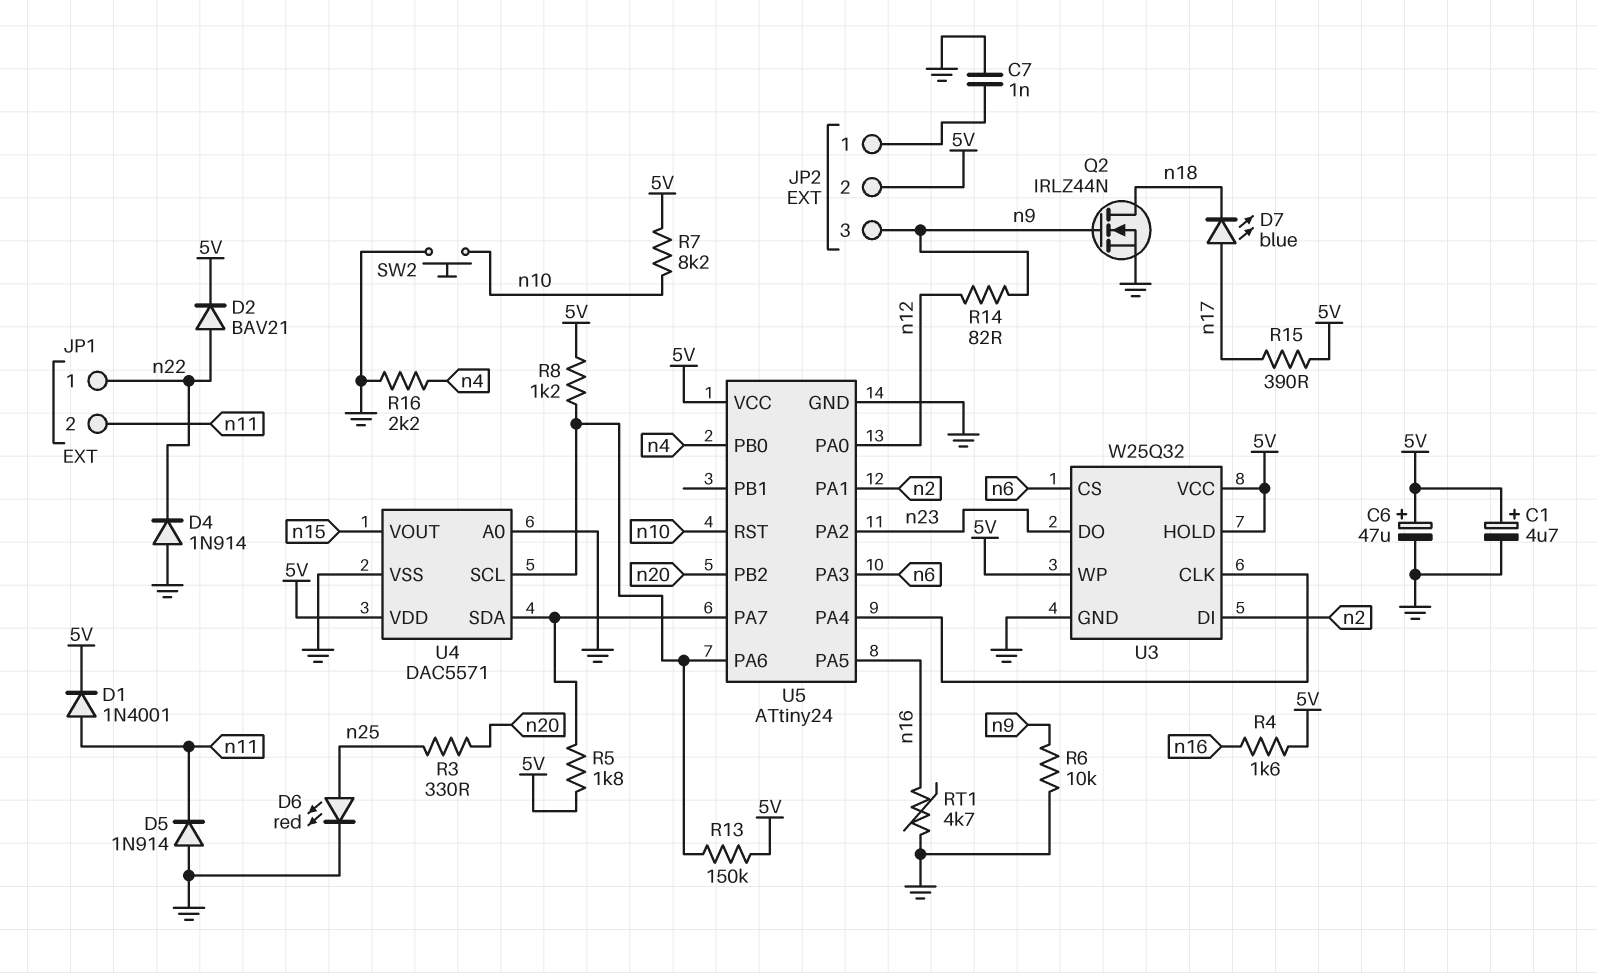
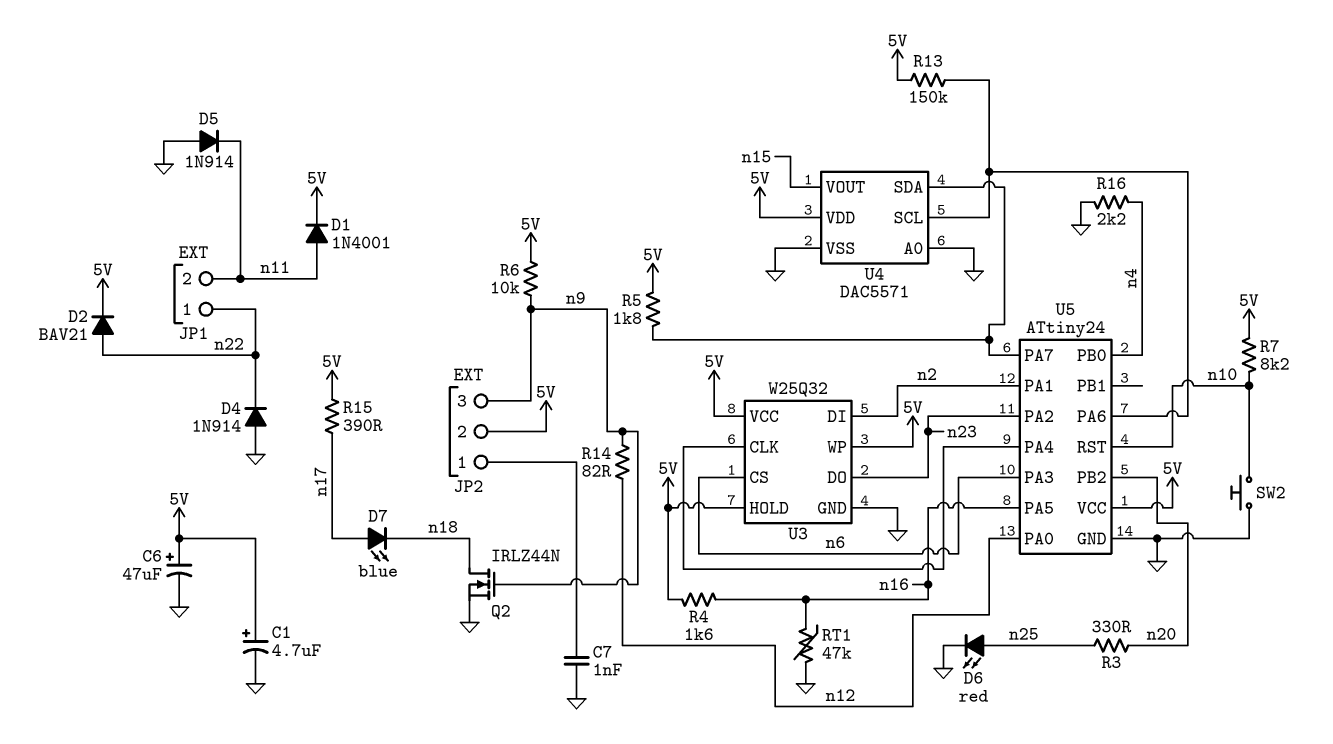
R6: 10k (GND, n9) -> 10k (5V, n9)
R8: 1.2k (5V, U4/SCL) -> none
RT1: 4.7k (GND, n16) -> 47k (GND, n16)

